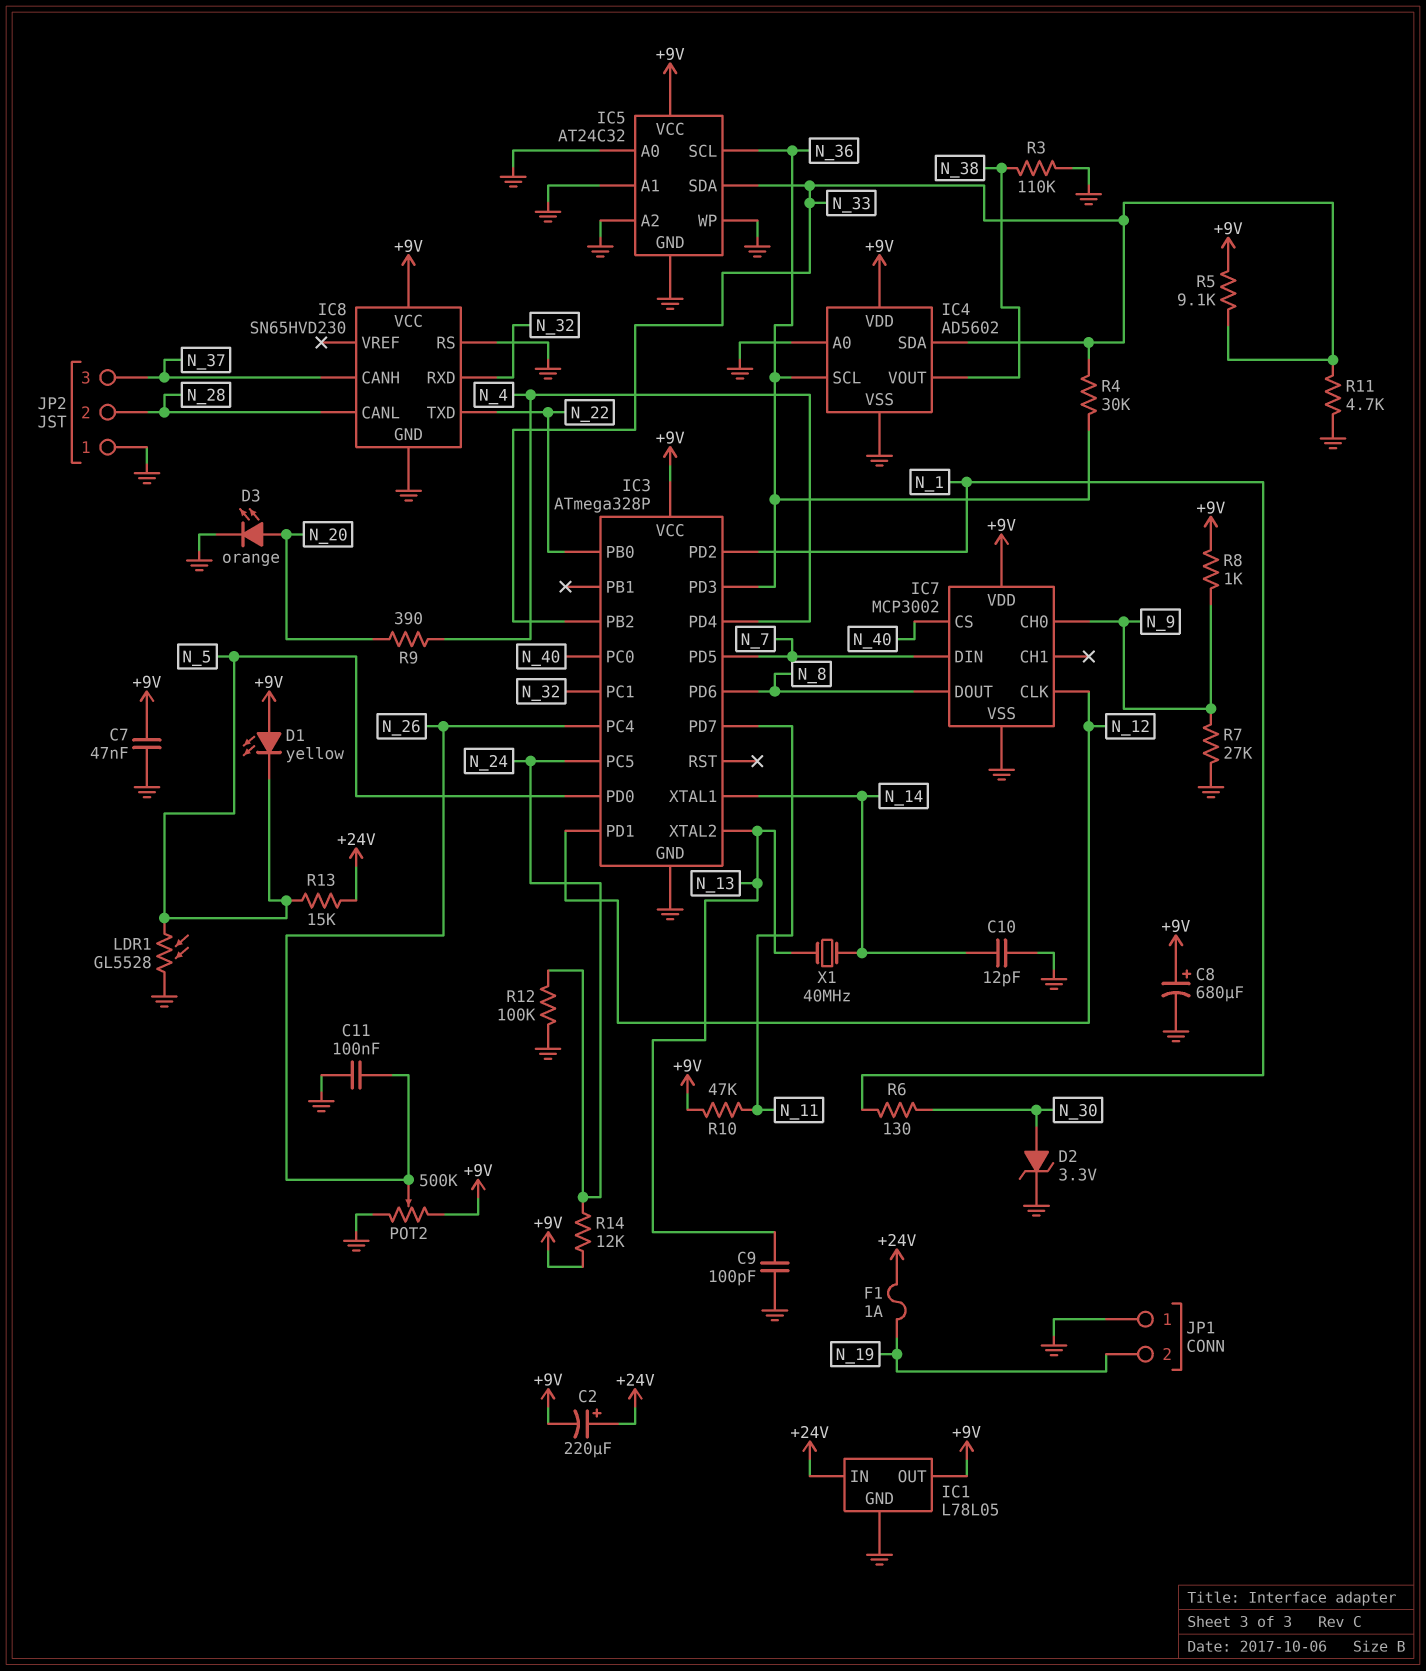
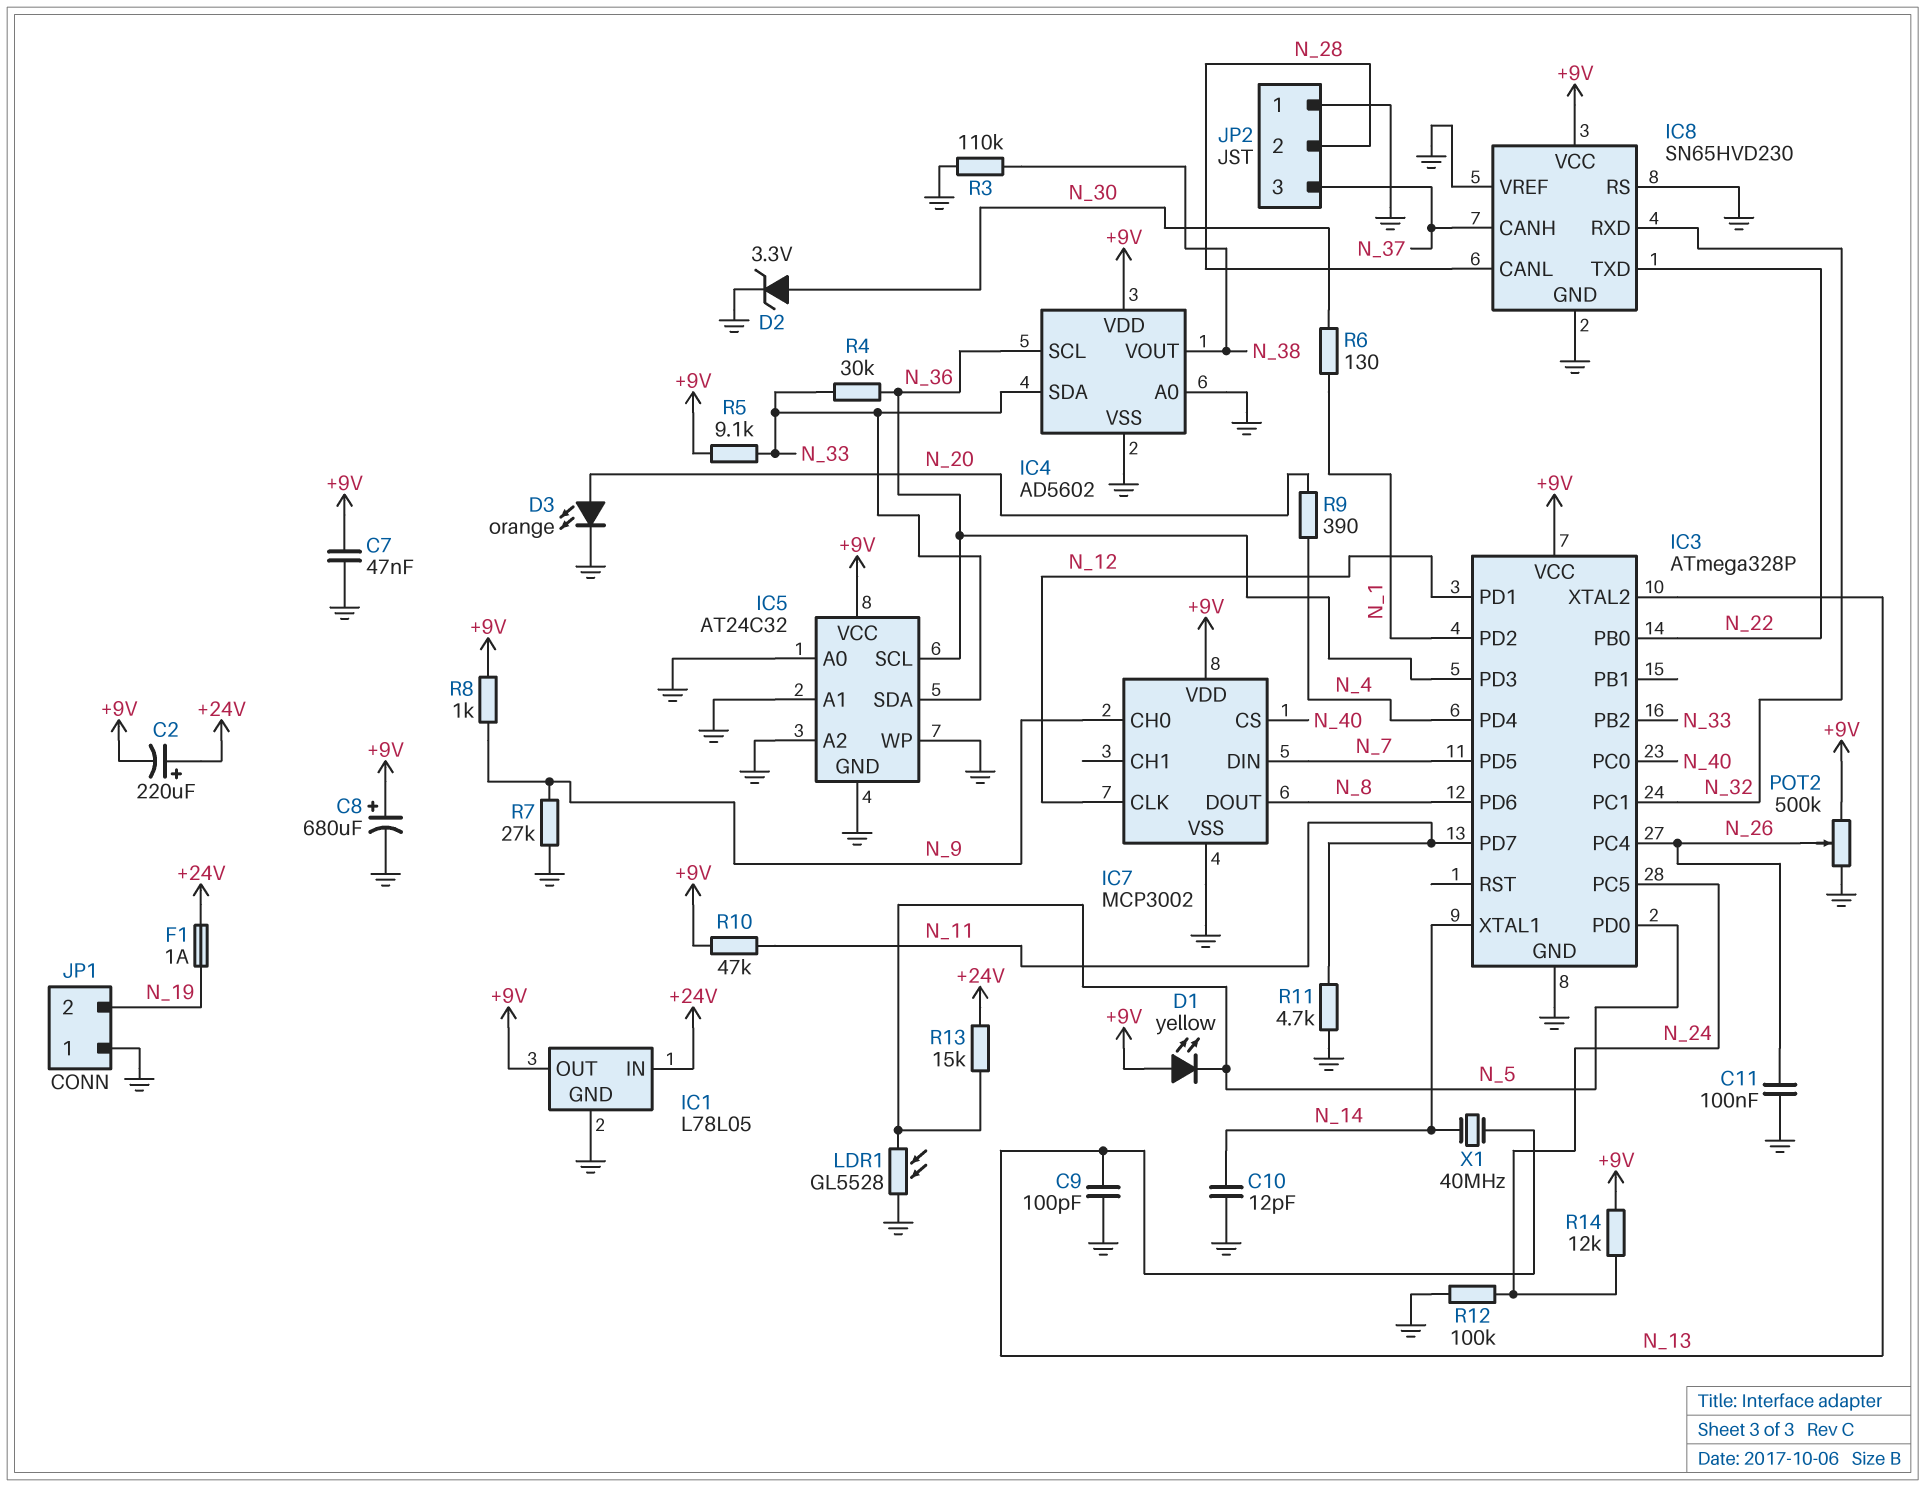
IC8 pin VREF: none -> GND
R11: 4.7k (GND, N_33) -> 4.7k (GND, N_11)

